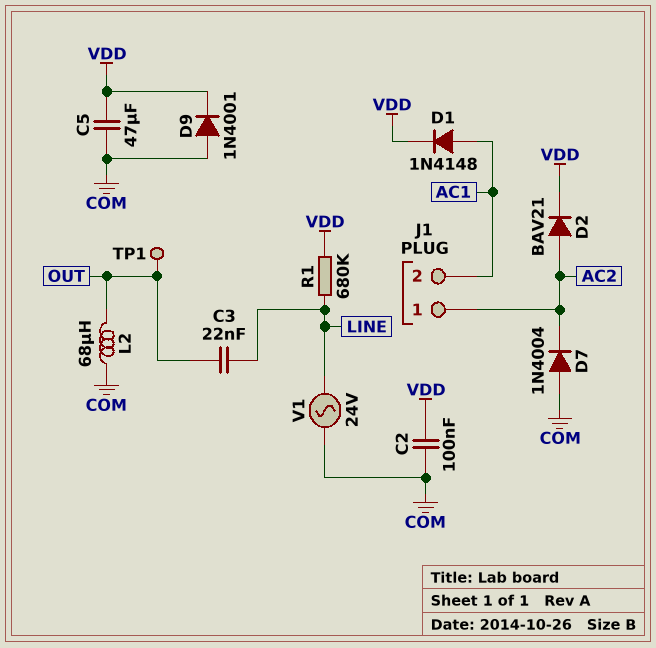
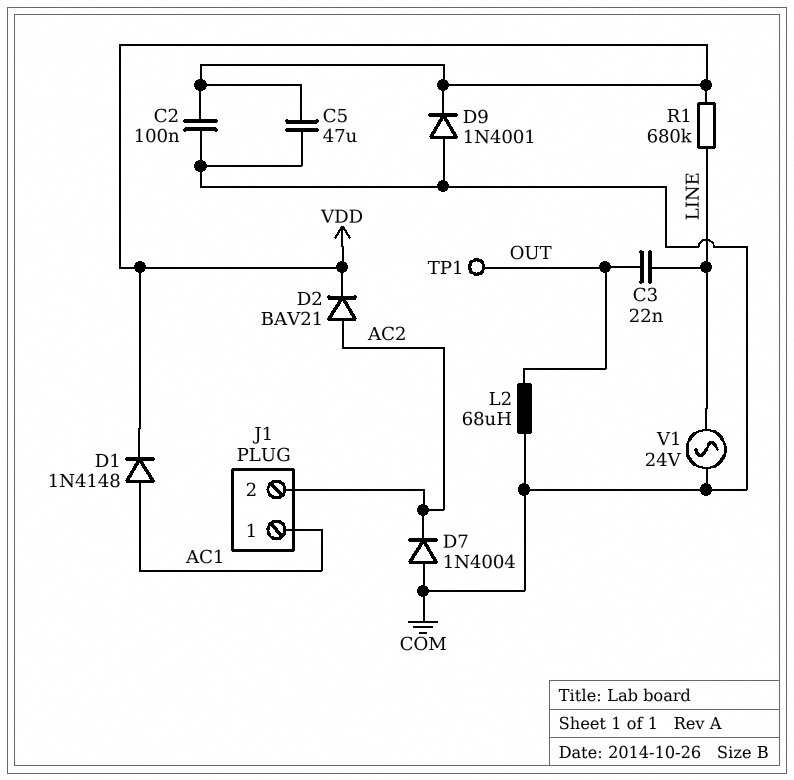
J1 pin 1: AC2 -> AC1
J1 pin 2: AC1 -> AC2

